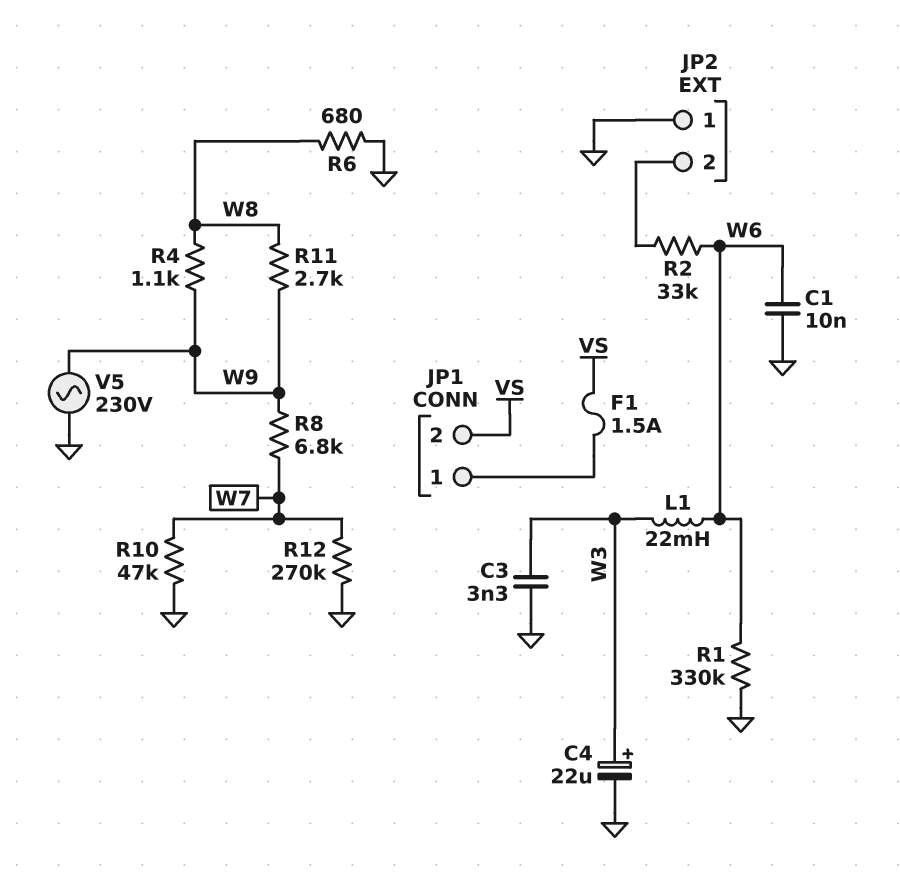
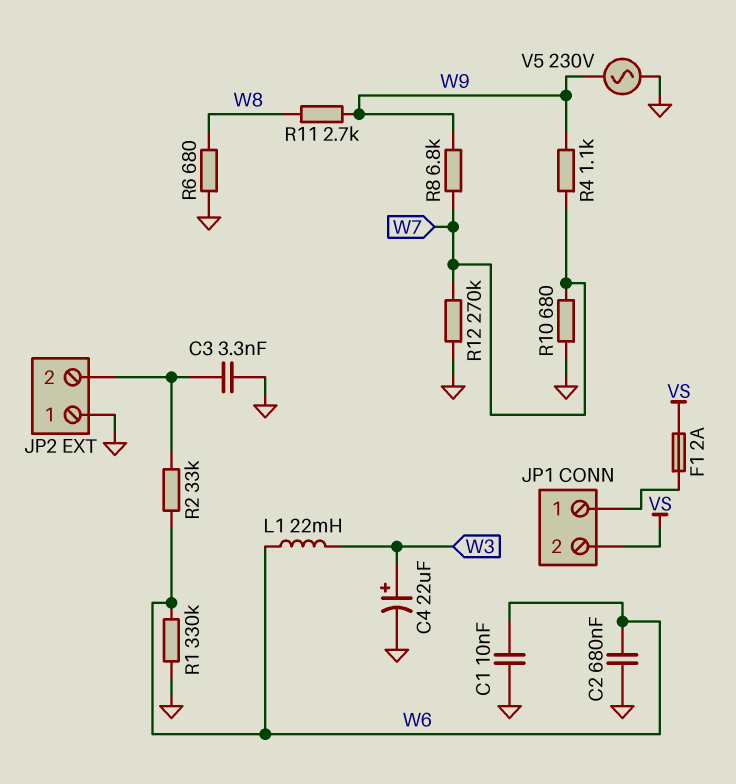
C2: none -> 680nF (GND, W6)
C3: 3.3nF (GND, W3) -> 3.3nF (GND, JP2/2)
F1: 1.5A (JP1/1, VS) -> 2A (JP1/1, VS)
R4: 1.1k (W8, W9) -> 1.1k (W7, W9)
R10: 47k (GND, W7) -> 680 (GND, W7)

